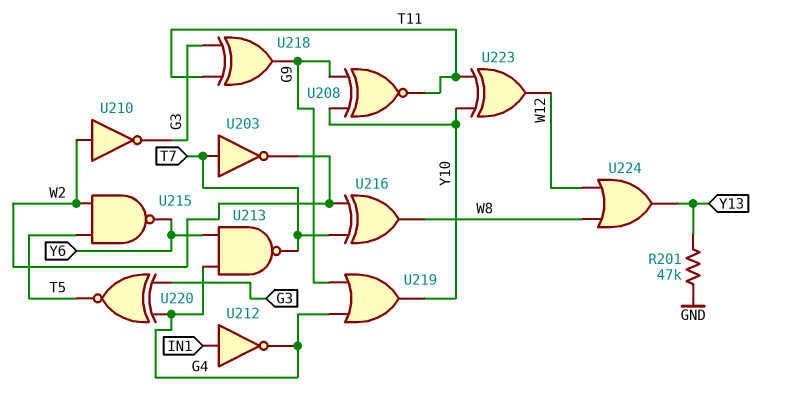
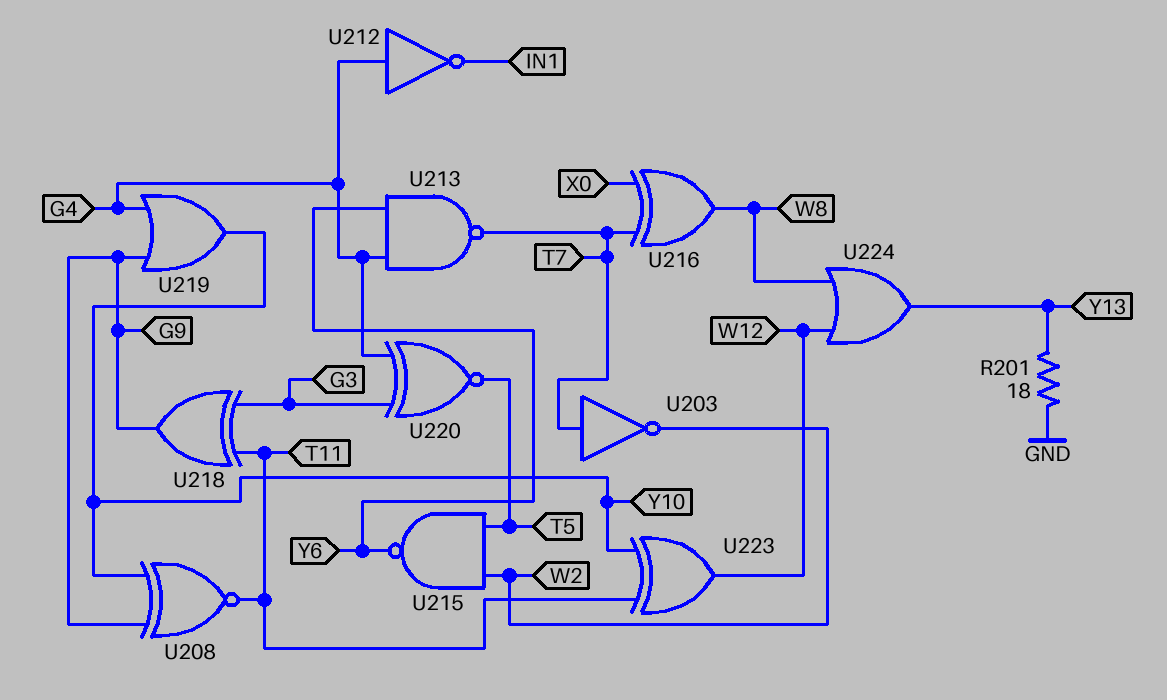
R201: 47k (GND, Y13) -> 18 (GND, Y13)
U210: NOT (in W2, out G3) -> none
U212: NOT (in IN1, out G4) -> NOT (in G4, out IN1)
U216: XOR (in T7, in W2, out W8) -> XOR (in T7, in X0, out W8)

